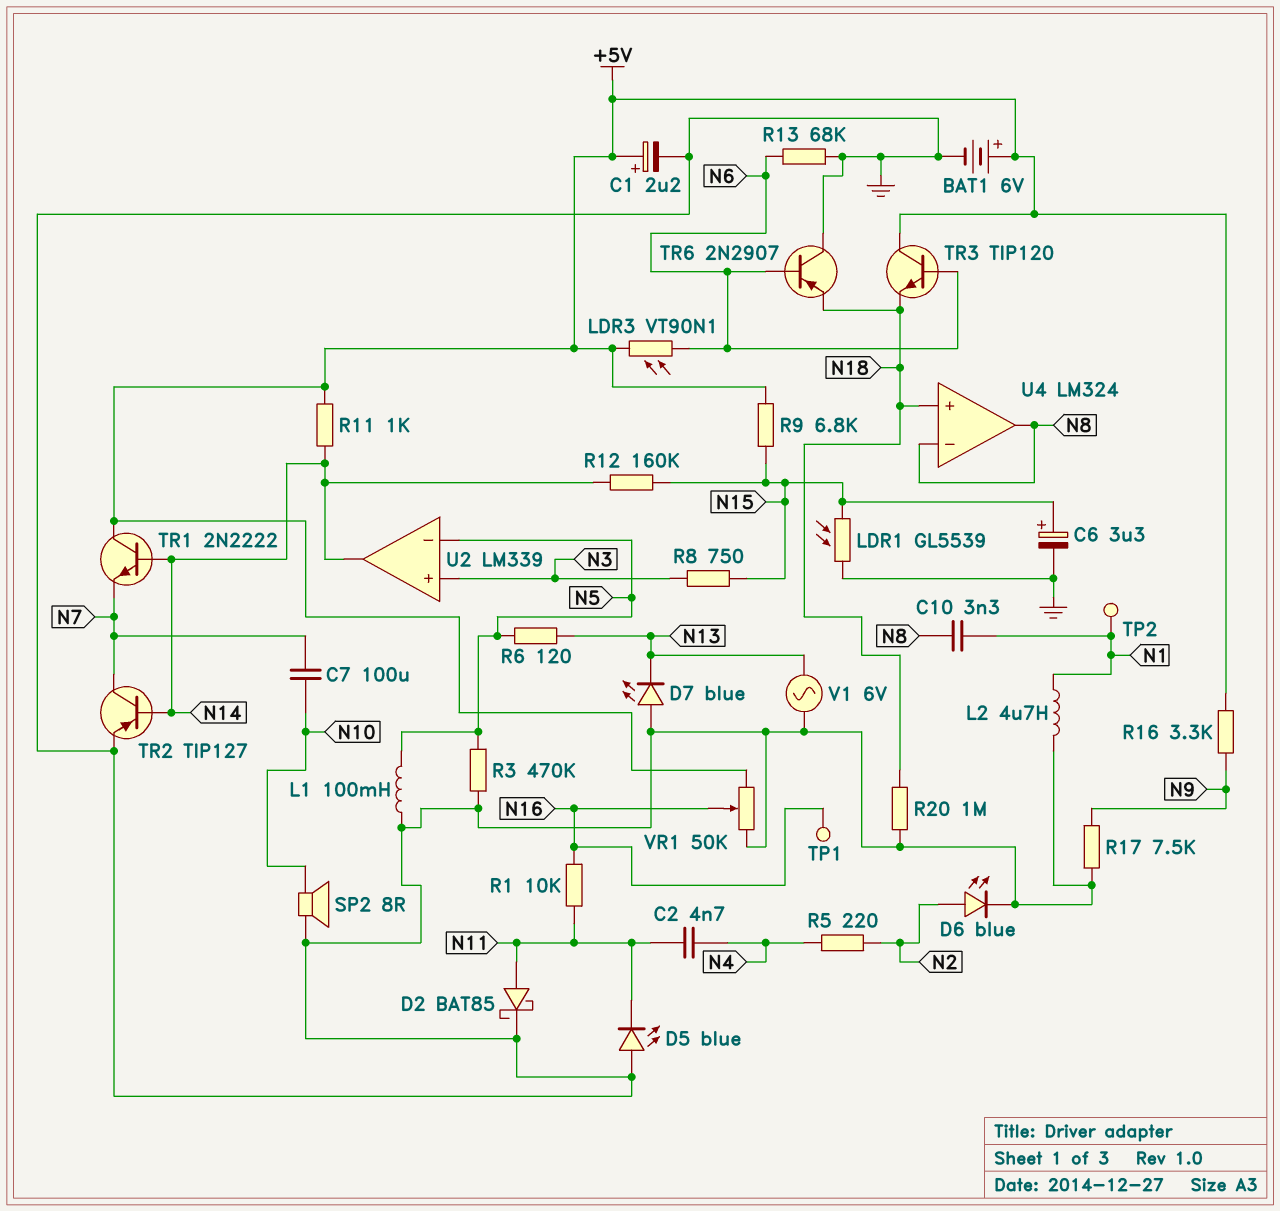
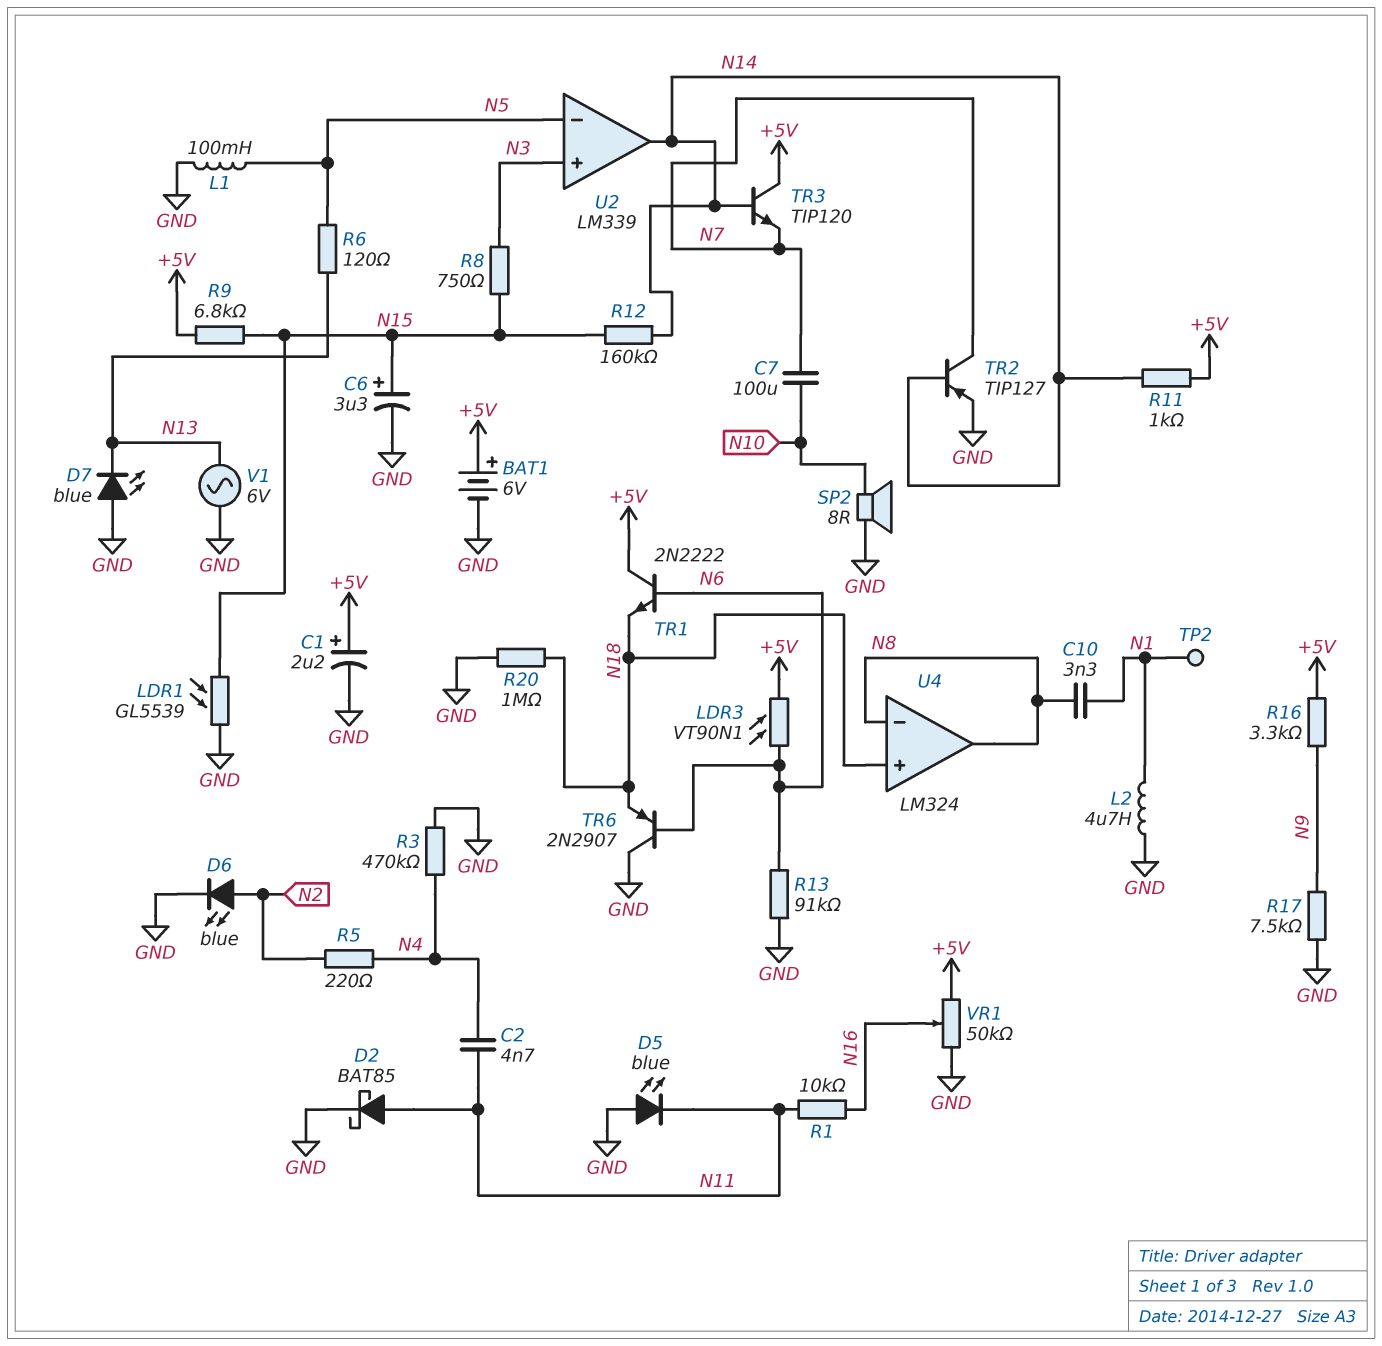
R3: 470k (GND, N5) -> 470k (GND, N4)
R13: 68k (GND, N6) -> 91k (GND, N6)
TP1: test point (N16) -> none
TR1: NPN 2N2222 (B N14, C +5V, E N7) -> NPN 2N2222 (B N6, C +5V, E N18)
TR3: NPN TIP120 (B N6, C +5V, E N18) -> NPN TIP120 (B N14, C +5V, E N7)

